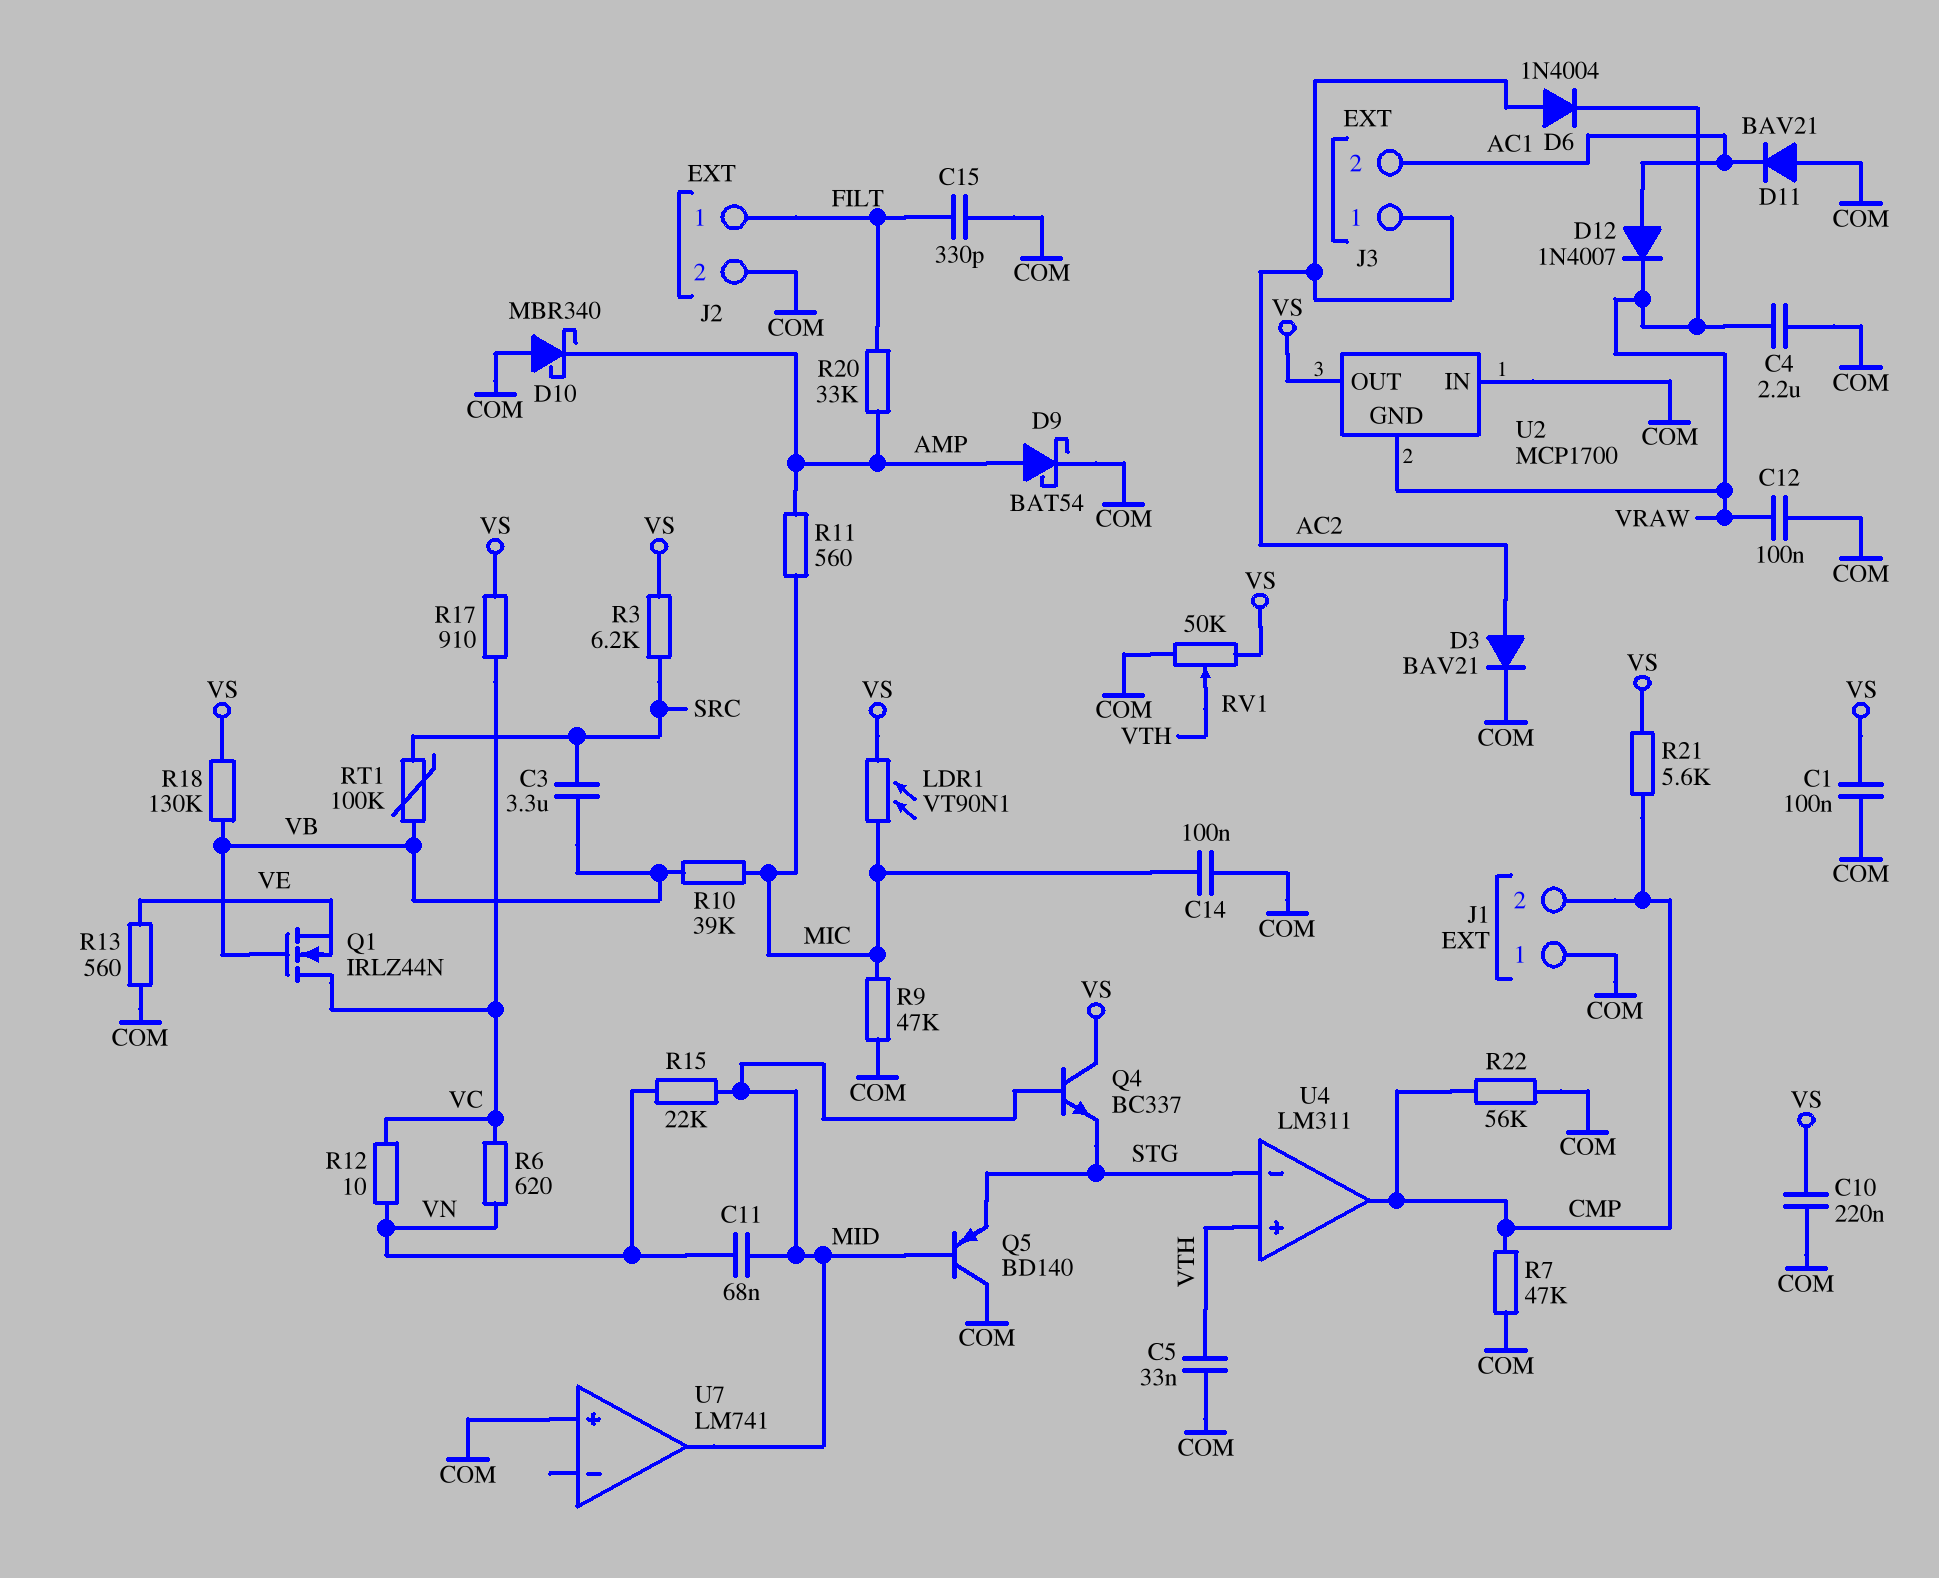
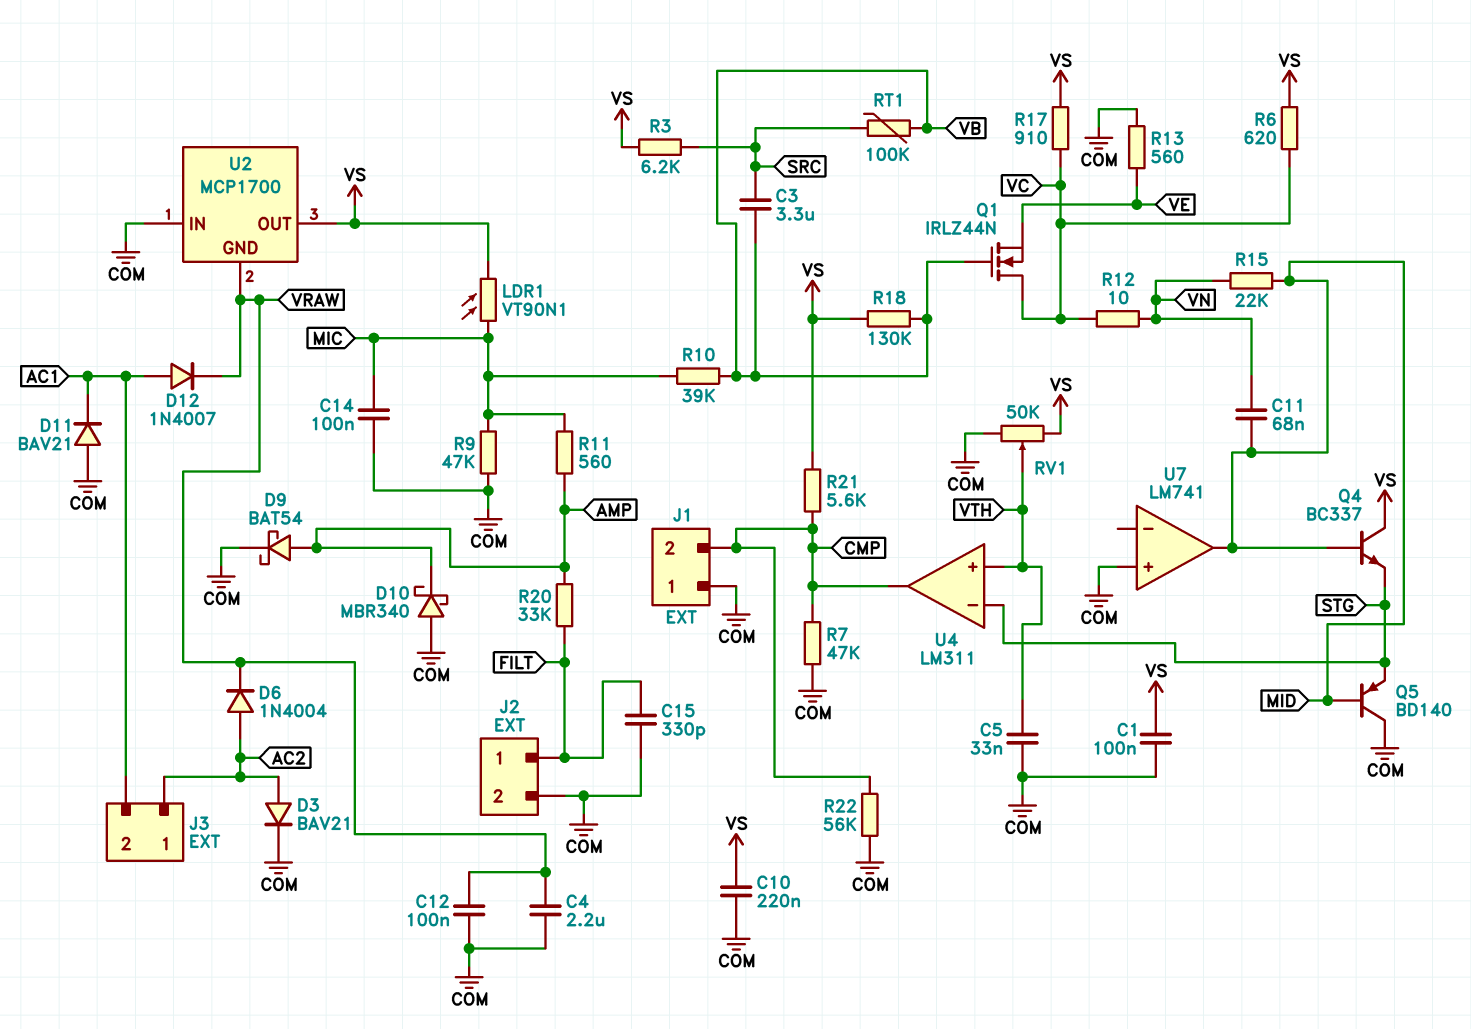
R6: 620 (VC, VN) -> 620 (VC, VS)

